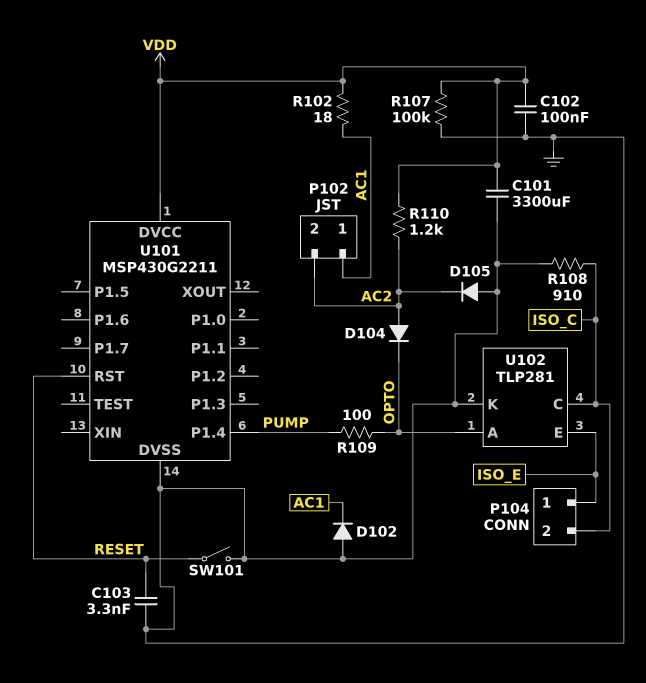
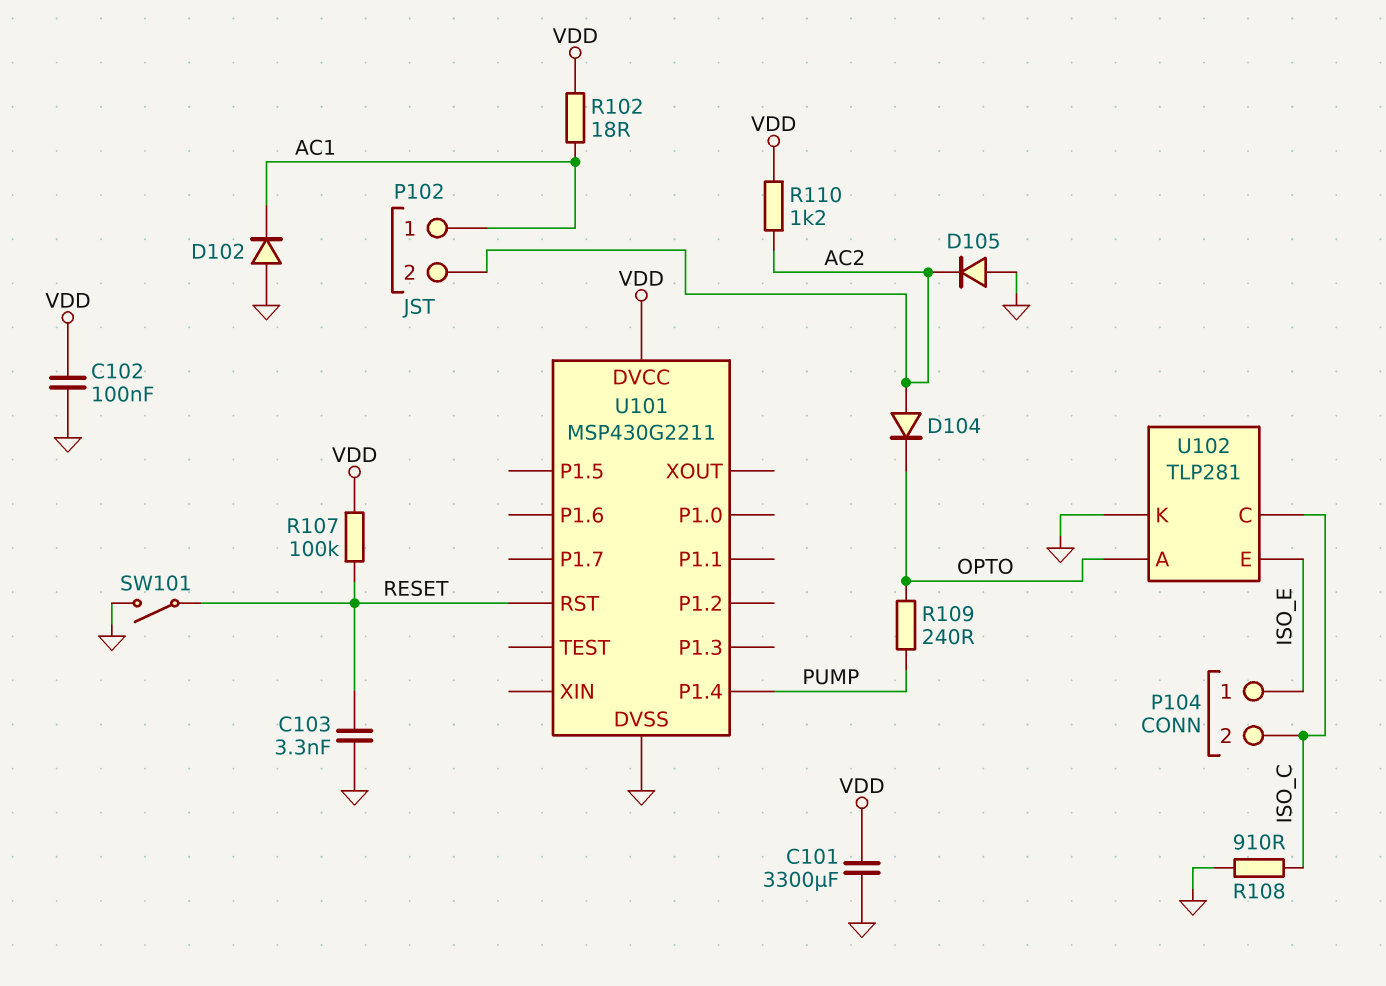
R107: 100k (GND, VDD) -> 100k (RESET, VDD)
R109: 100 (OPTO, PUMP) -> 240 (OPTO, PUMP)

